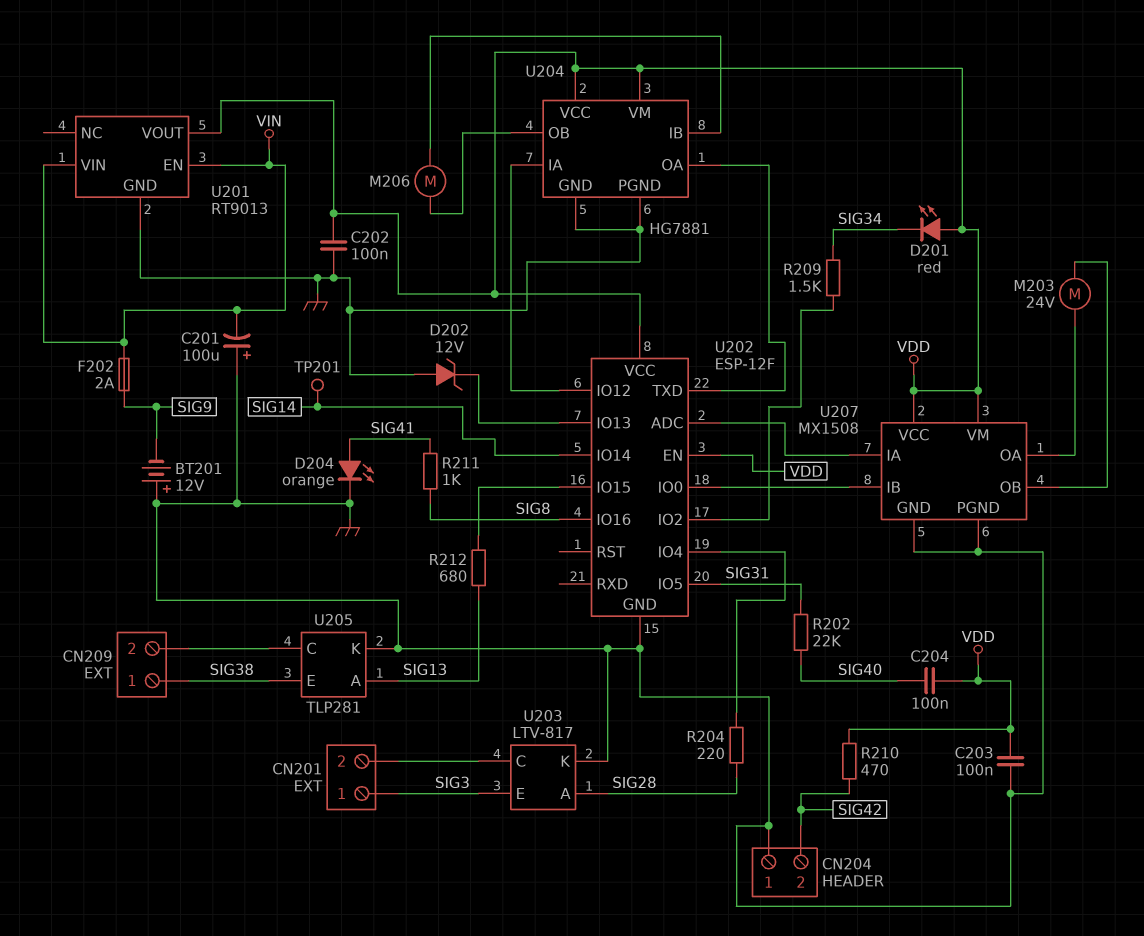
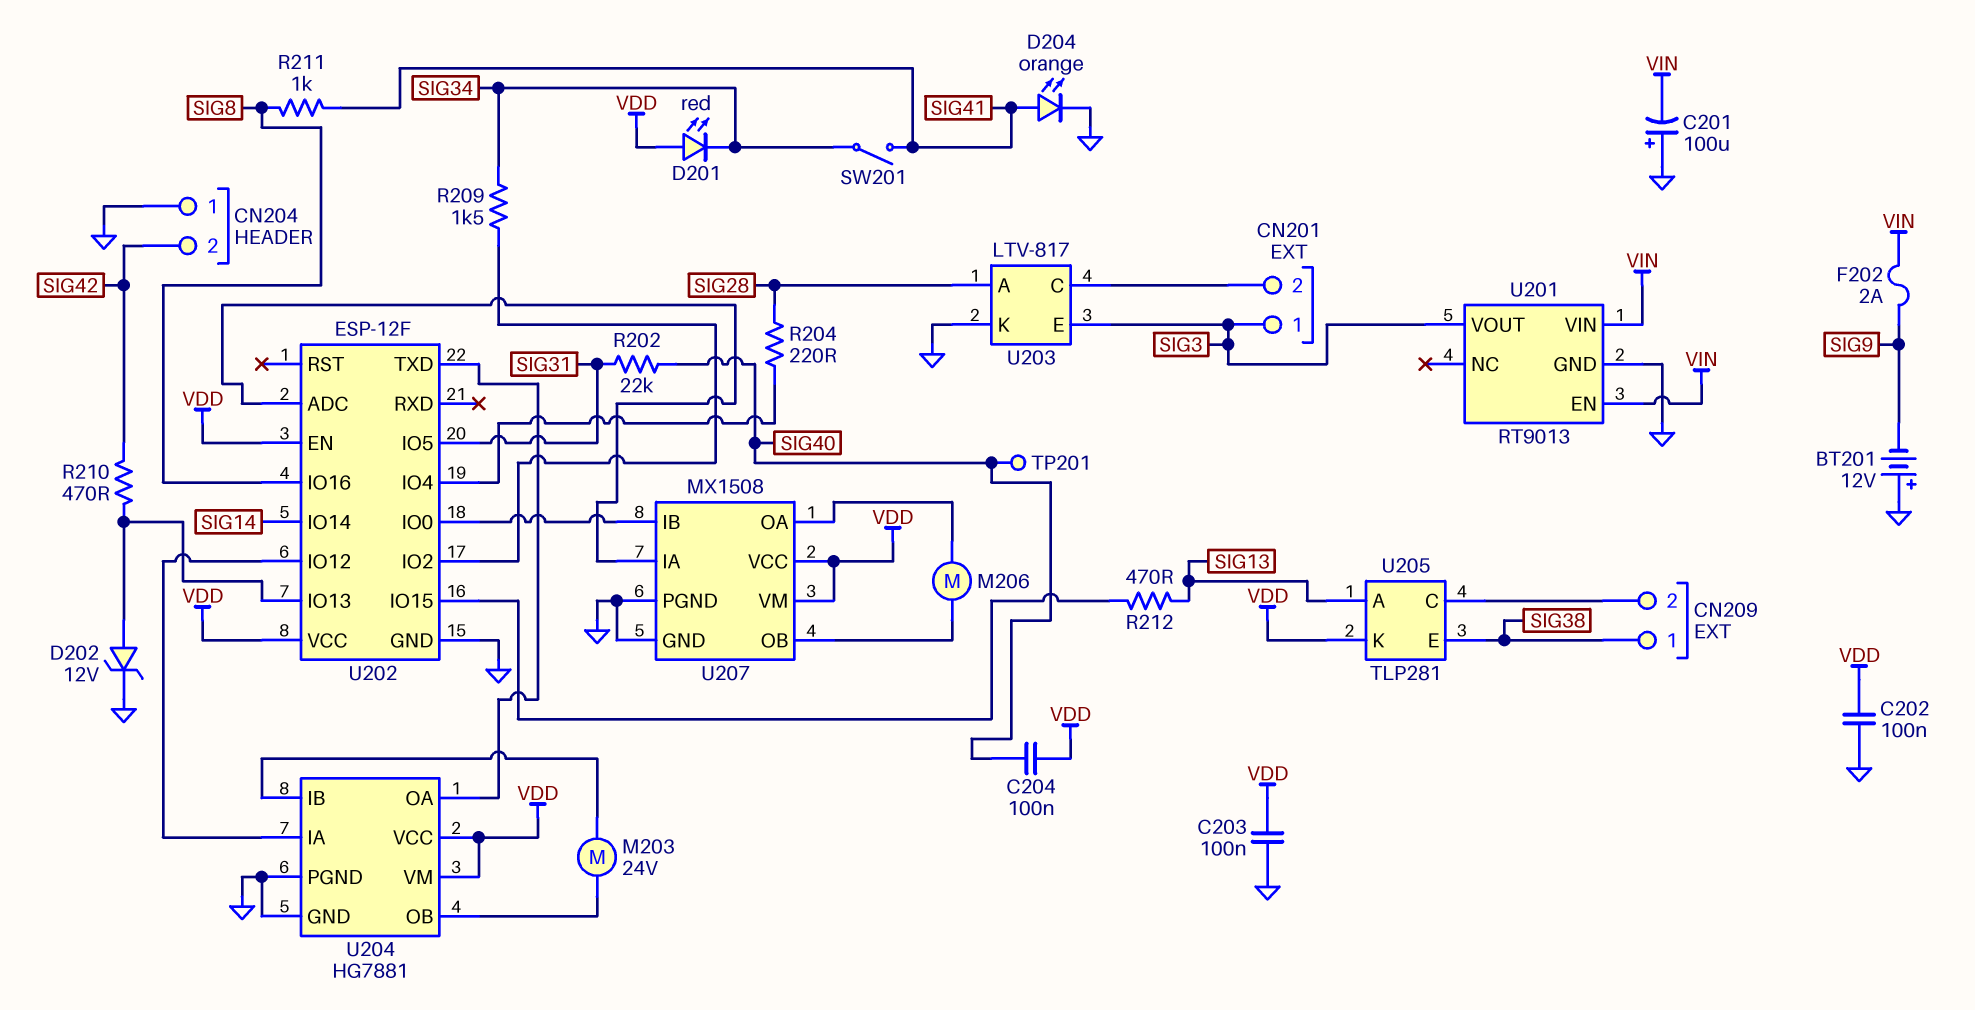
D202: zener 12V (A GND, K U202/IO13) -> zener 12V (A U202/IO13, K GND)
M203: motor 24V (U207/OA, U207/OB) -> motor 24V (U204/IB, U204/OB)
M206: motor (U204/IB, U204/OB) -> motor (U207/OA, U207/OB)
R210: 470 (SIG42, VDD) -> 470 (SIG42, U202/IO13)
R212: 680 (SIG13, U202/IO15) -> 470 (SIG13, U202/IO15)
SW201: none -> switch (SIG34, SIG41)
TP201: test point (SIG14) -> test point (SIG40)
U201 pin VOUT: VDD -> SIG3
U205 pin K: GND -> VDD

